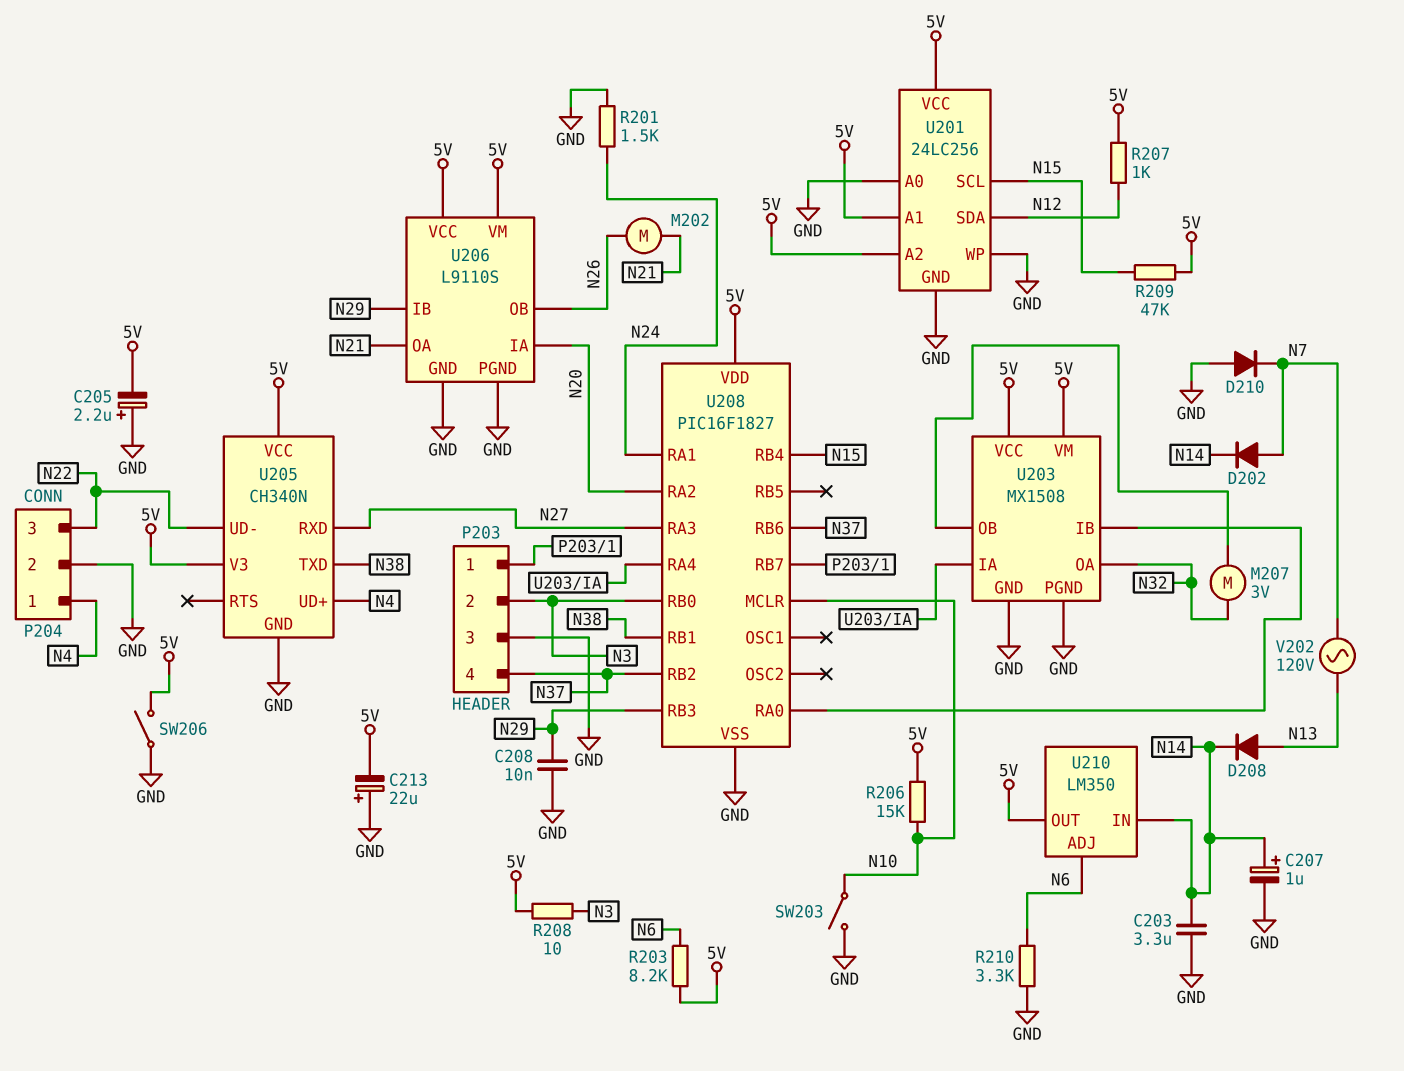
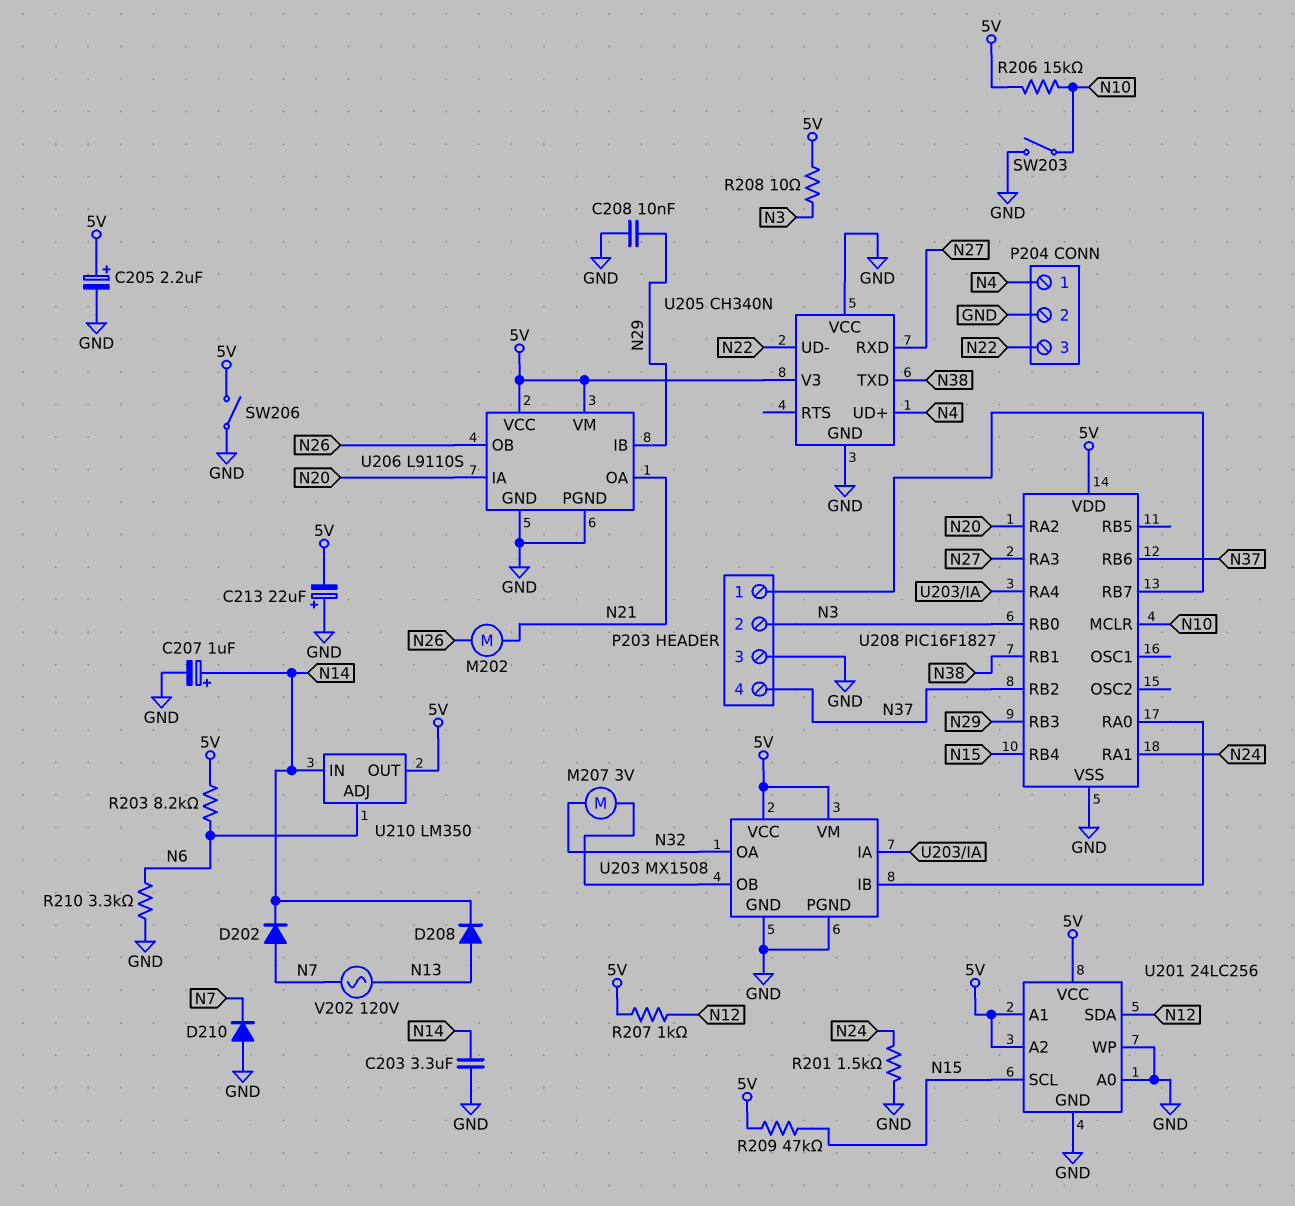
C205: 2.2uF (plus GND, minus 5V) -> 2.2uF (plus 5V, minus GND)
U205 pin VCC: 5V -> GND

